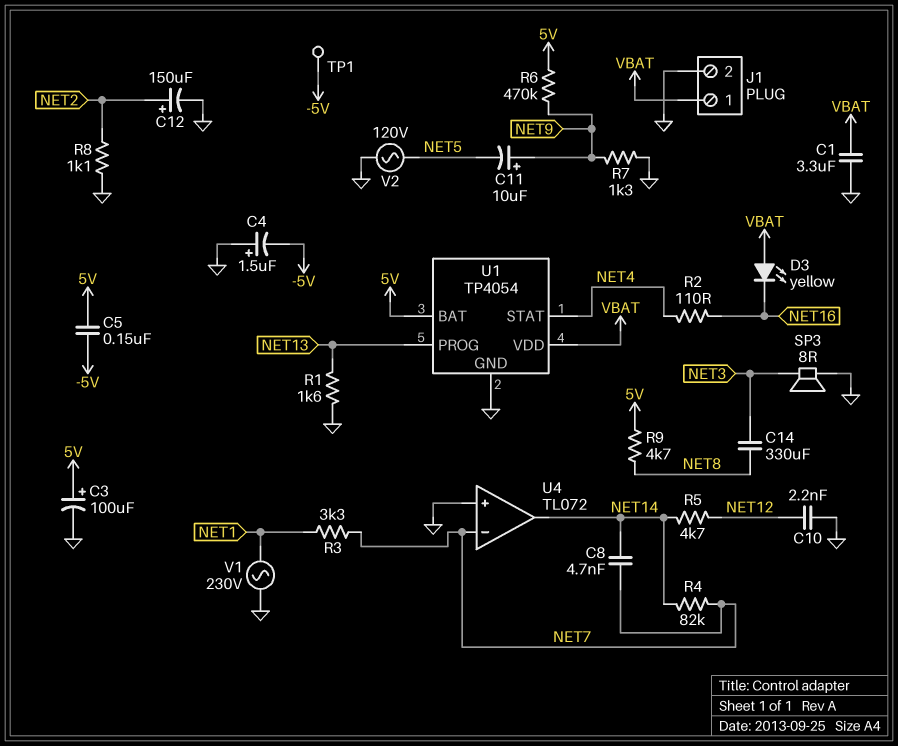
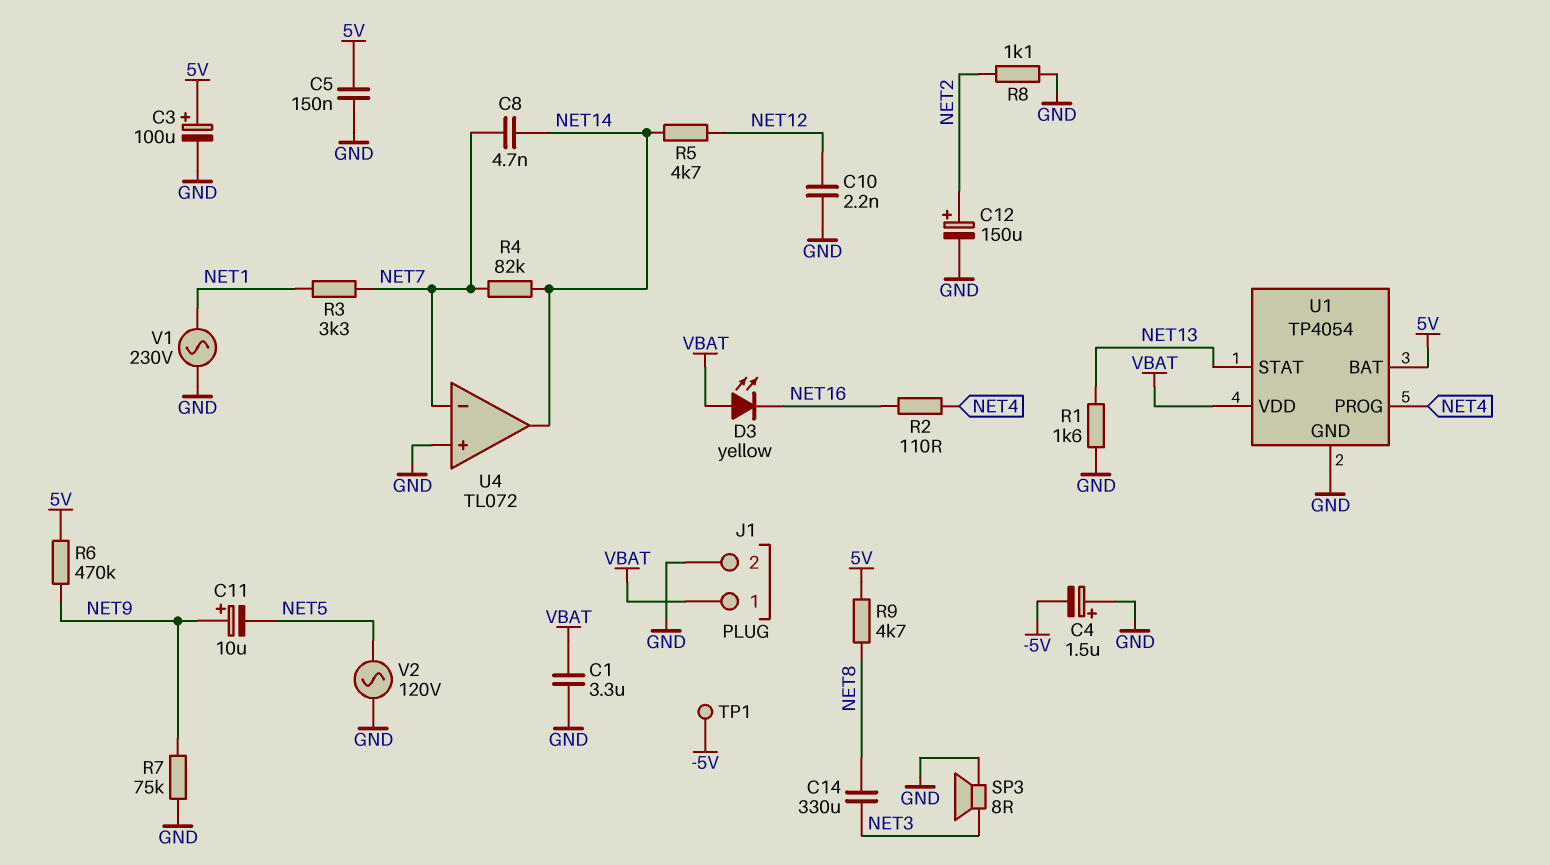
C5: 150nF (-5V, 5V) -> 150nF (5V, GND)
R7: 1.3k (GND, NET9) -> 75k (GND, NET9)
U1 pin PROG: NET13 -> NET4
U1 pin STAT: NET4 -> NET13

